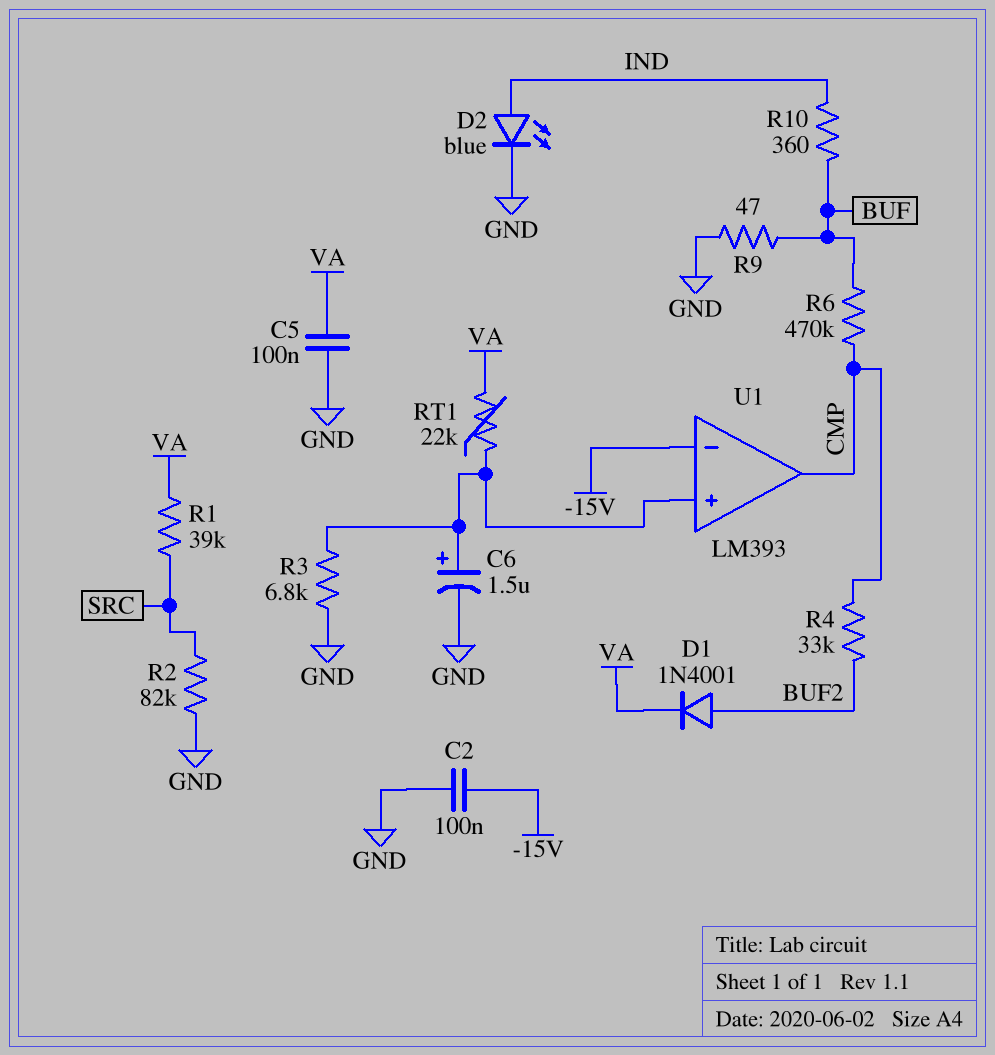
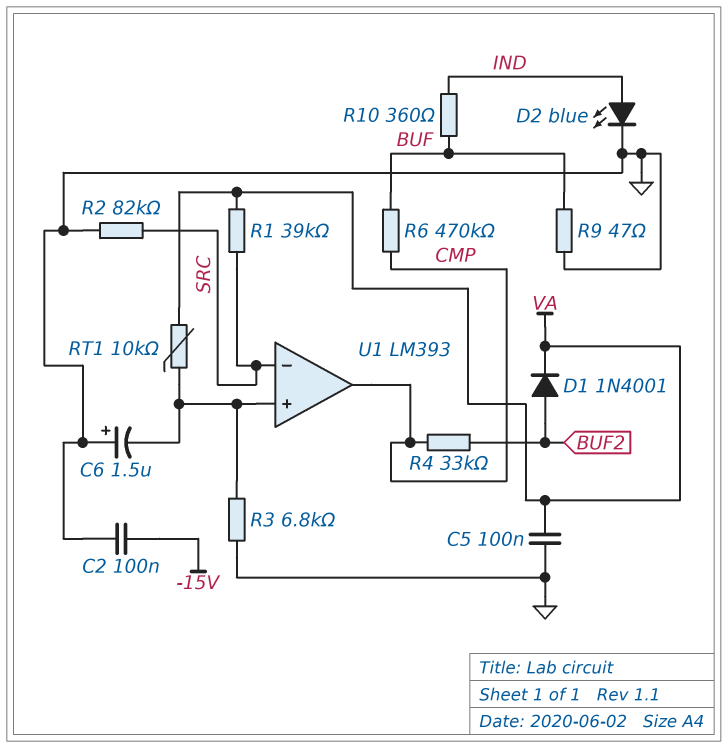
C6: 1.5uF (plus U1/in+, minus GND) -> 1.5uF (plus GND, minus U1/in+)
RT1: 22k (U1/in+, VA) -> 10k (U1/in+, VA)
U1 pin in-: -15V -> SRC

